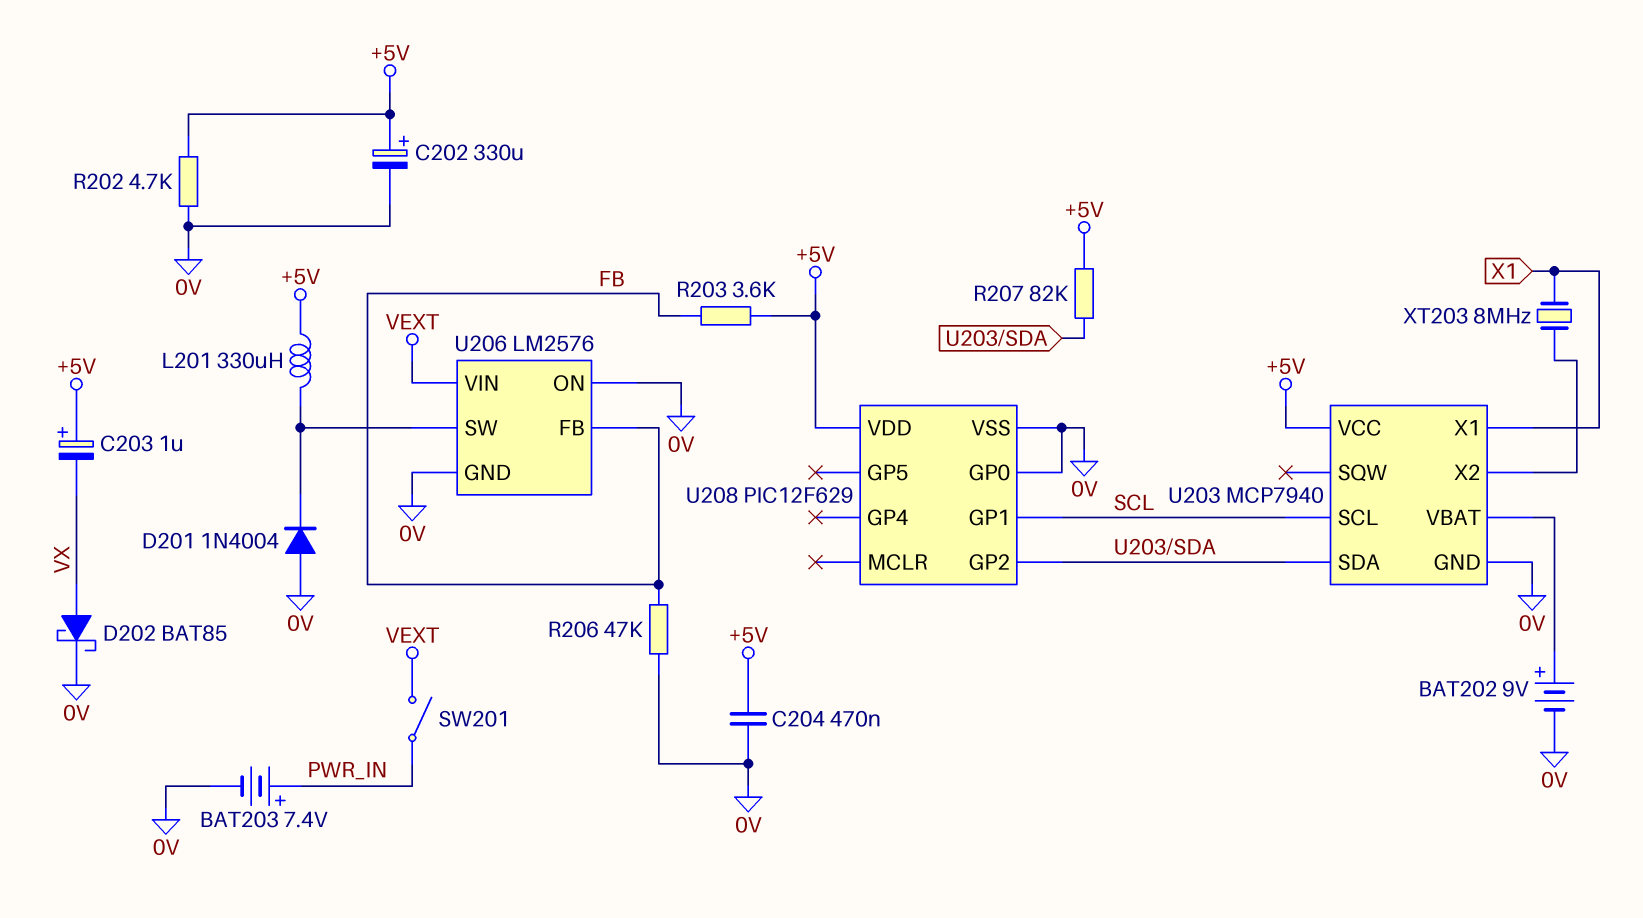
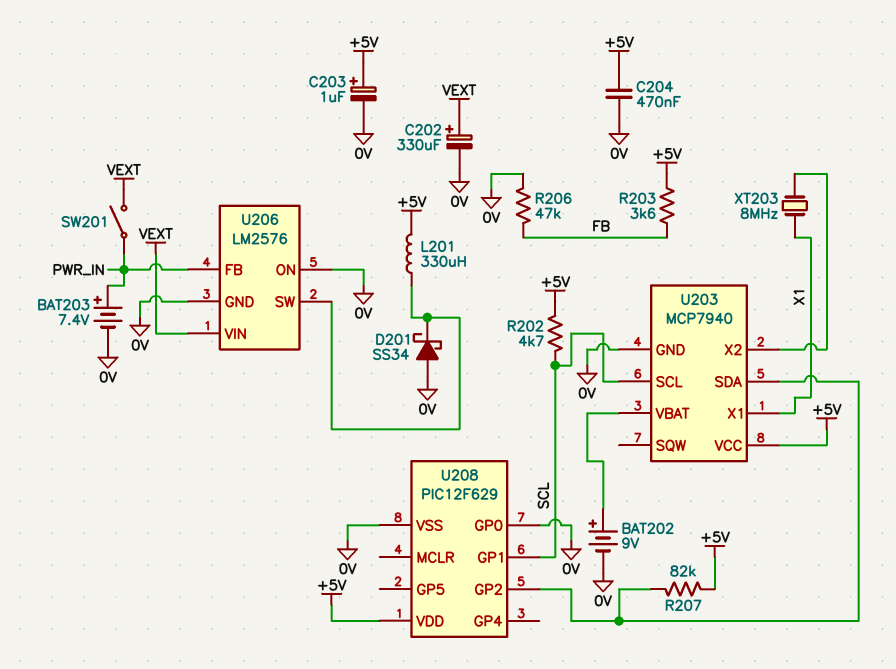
C202: 330uF (plus +5V, minus 0V) -> 330uF (plus VEXT, minus 0V)
C203: 1uF (plus +5V, minus VX) -> 1uF (plus +5V, minus 0V)
D201: diode 1N4004 (A 0V, K U206/SW) -> schottky SS34 (A 0V, K U206/SW)
D202: schottky BAT85 (A VX, K 0V) -> none
R202: 4.7k (+5V, 0V) -> 4.7k (+5V, SCL)
U206 pin FB: FB -> PWR_IN

